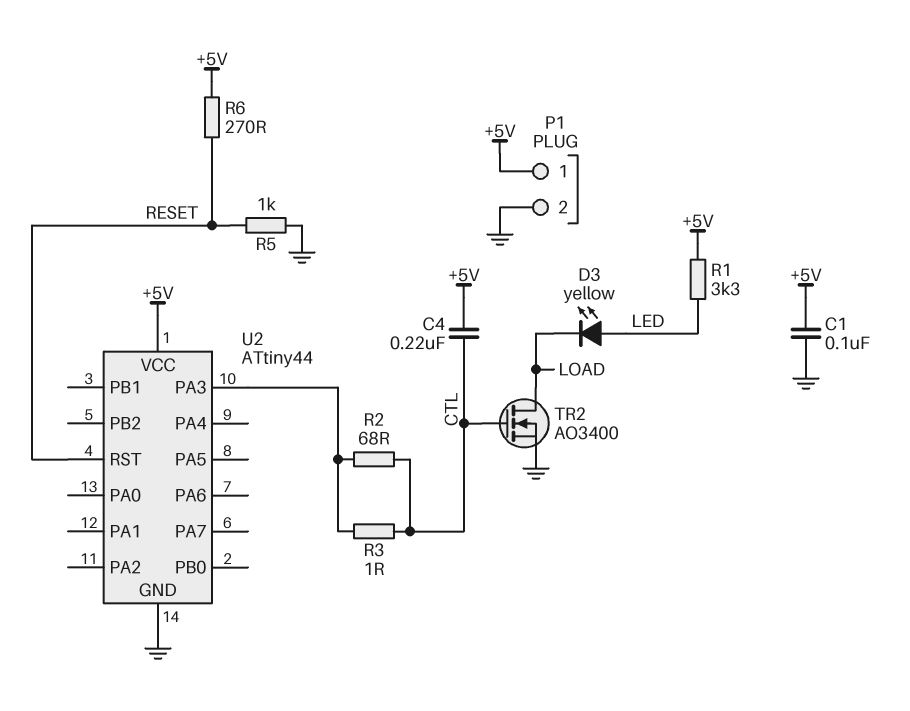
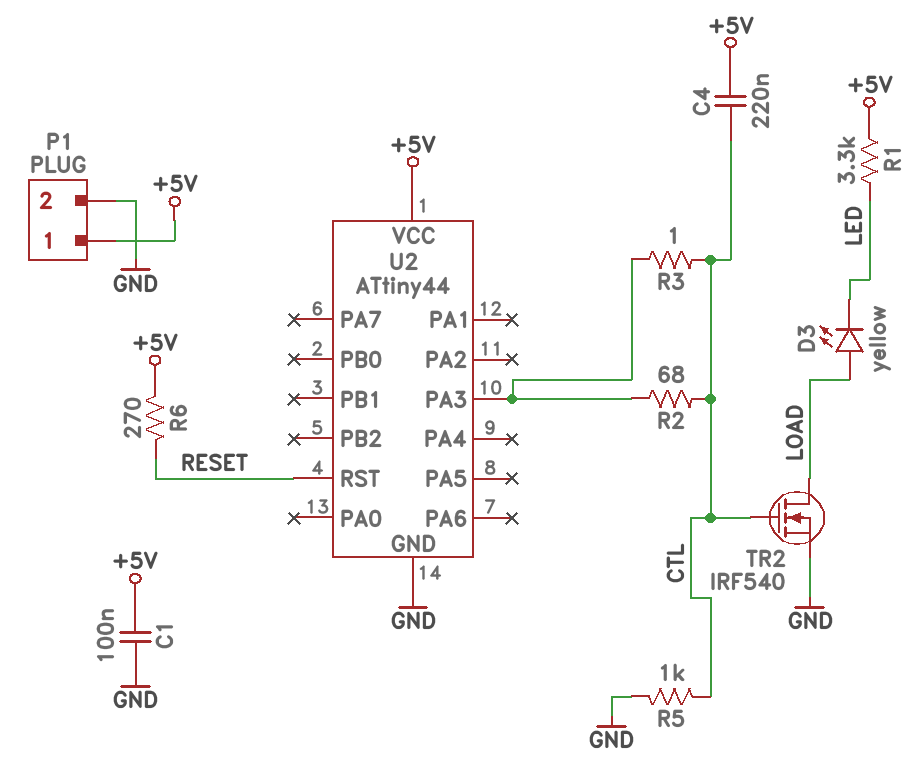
D3: LED yellow (A LED, K LOAD) -> LED yellow (A LOAD, K LED)
R5: 1k (GND, RESET) -> 1k (CTL, GND)
TR2: NMOS AO3400 (G CTL, D LOAD, S GND) -> NMOS IRF540 (G CTL, D LOAD, S GND)

